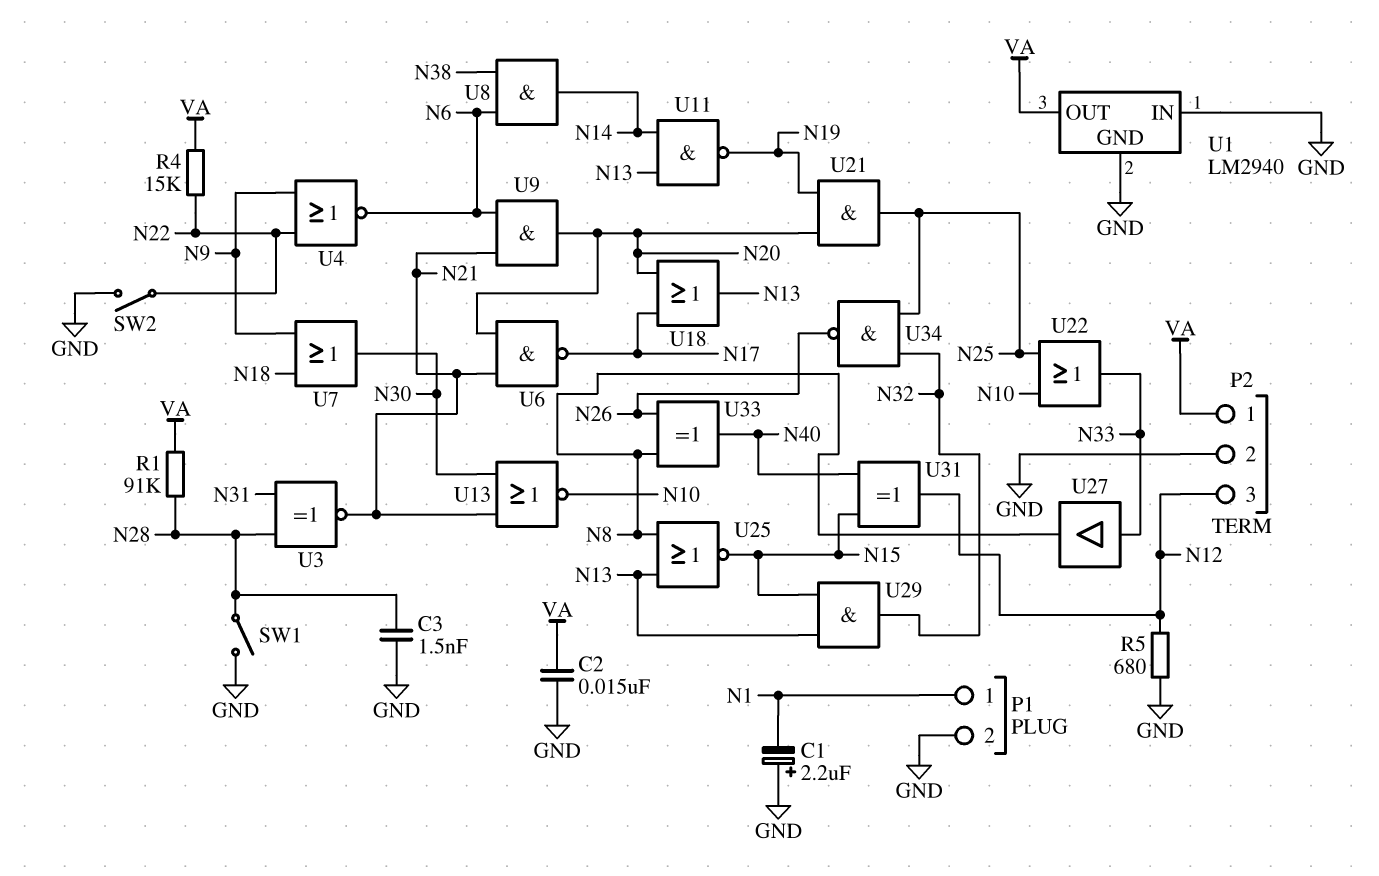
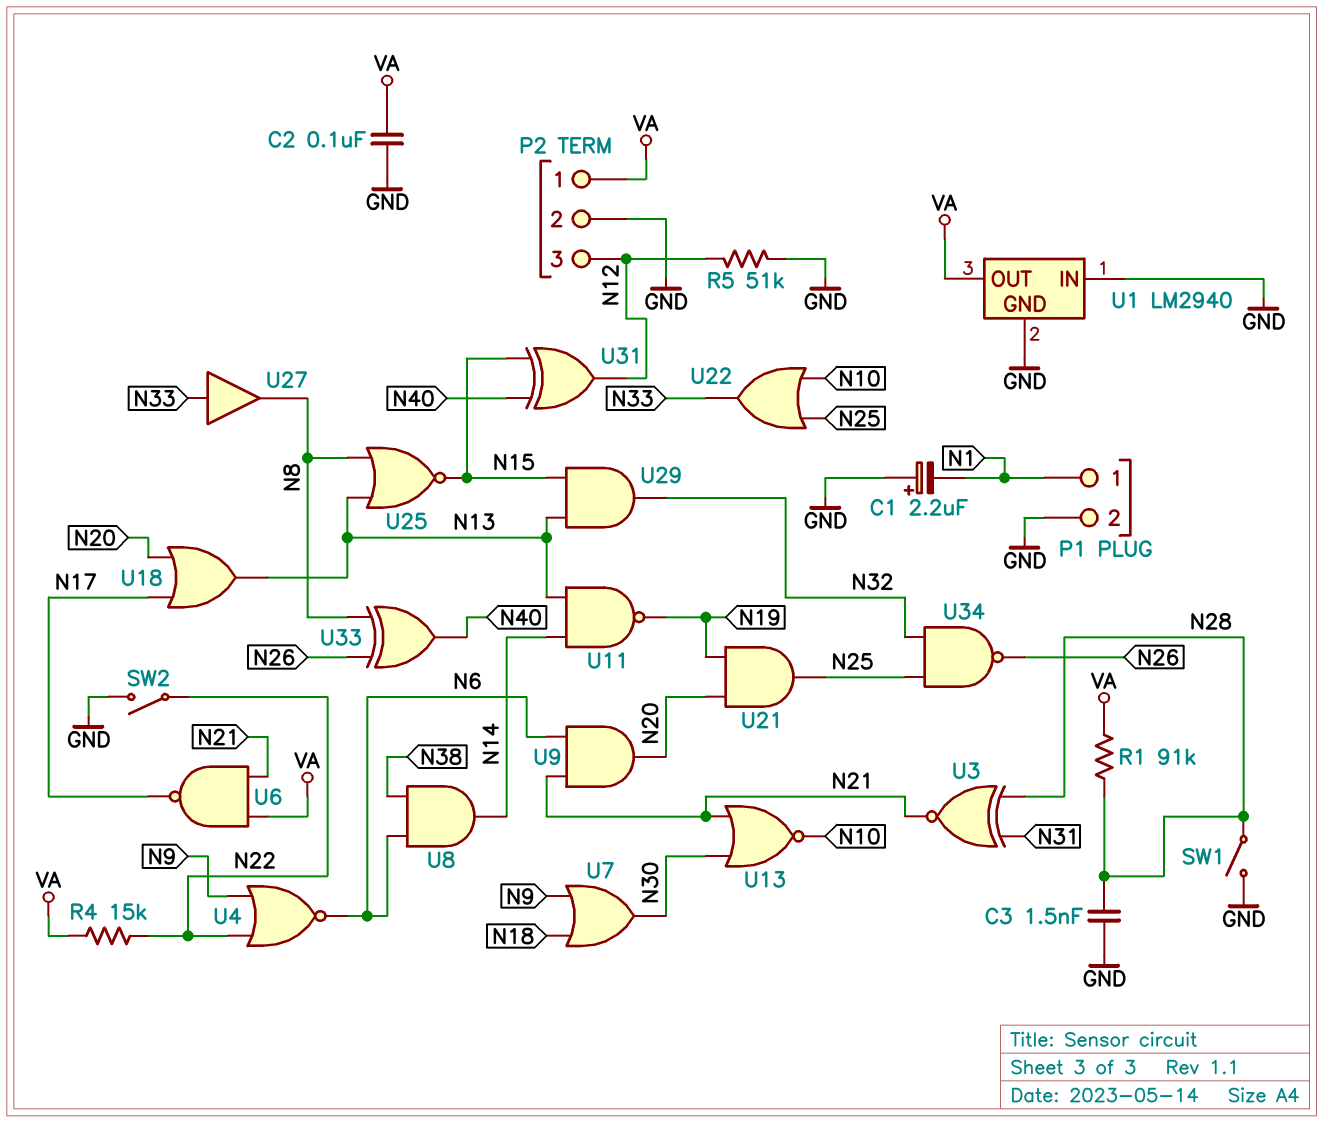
C2: 15nF (GND, VA) -> 100nF (GND, VA)
R5: 680 (GND, N12) -> 51k (GND, N12)
U6: NAND (in N20, in N21, out N17) -> NAND (in N21, in VA, out N17)

